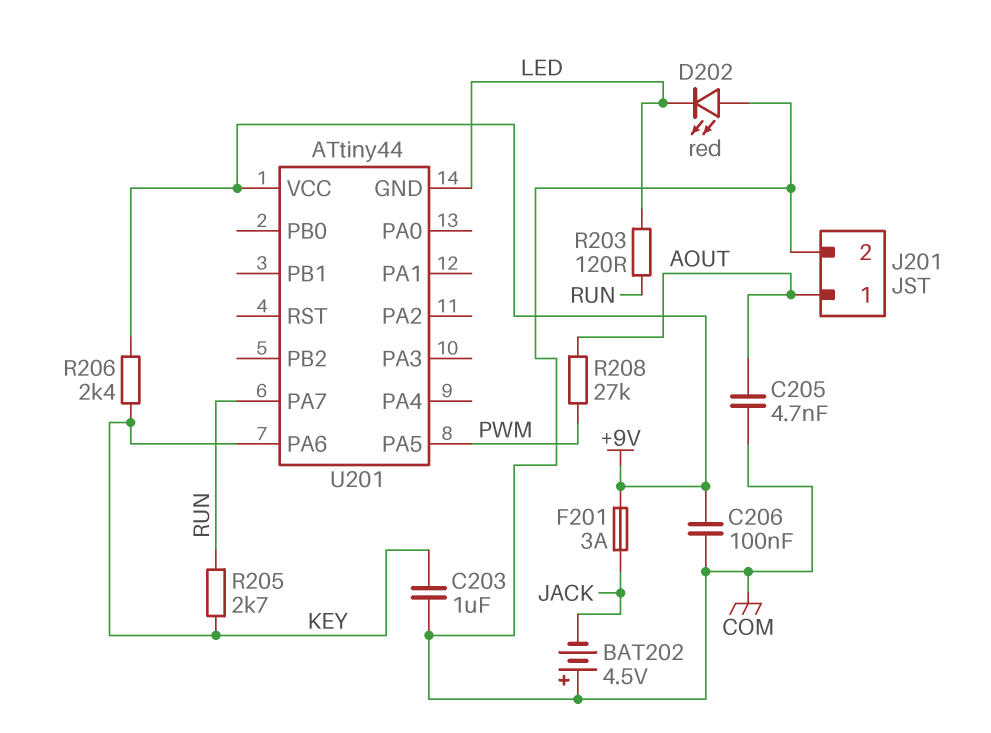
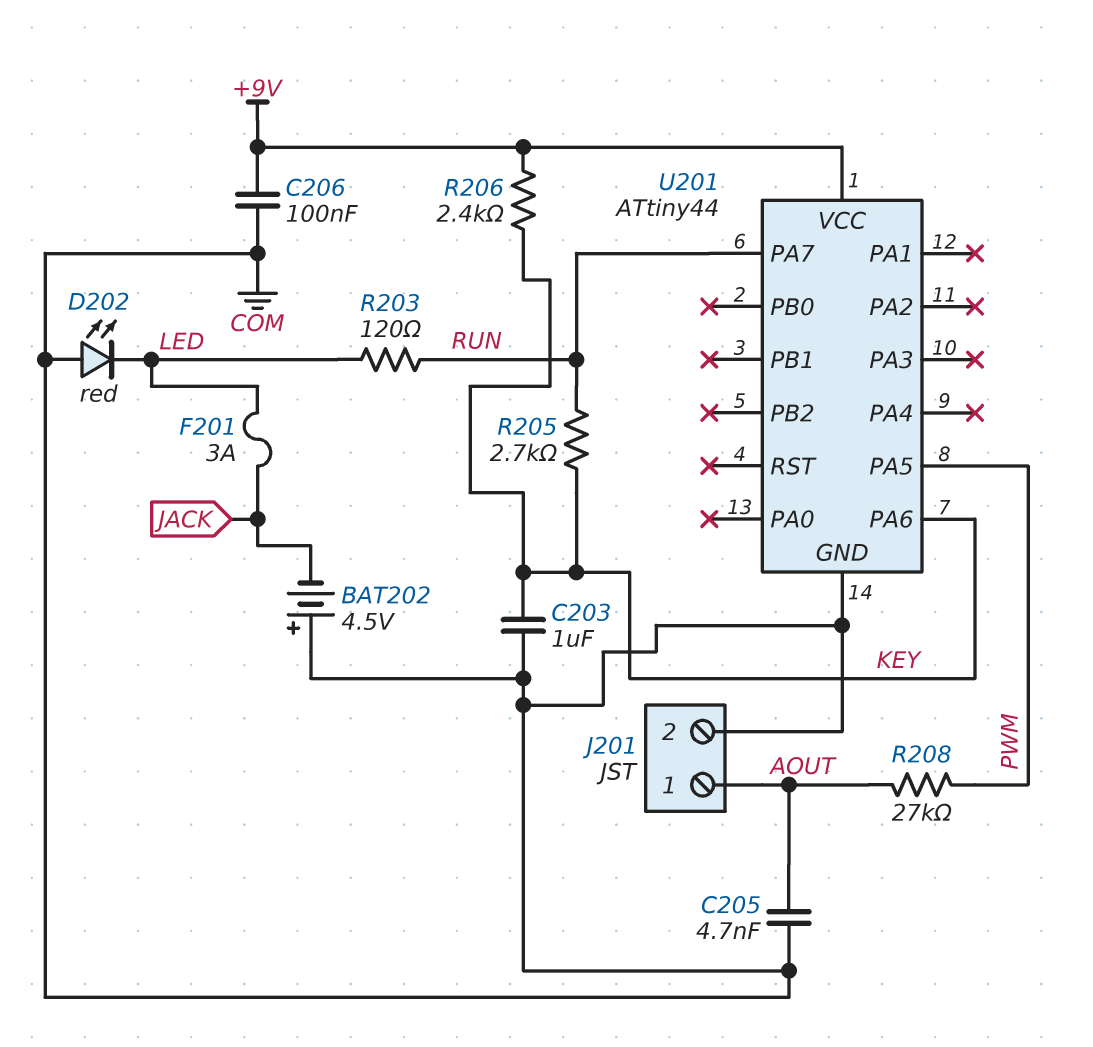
F201: 3A (+9V, JACK) -> 3A (JACK, LED)
U201 pin GND: LED -> COM

